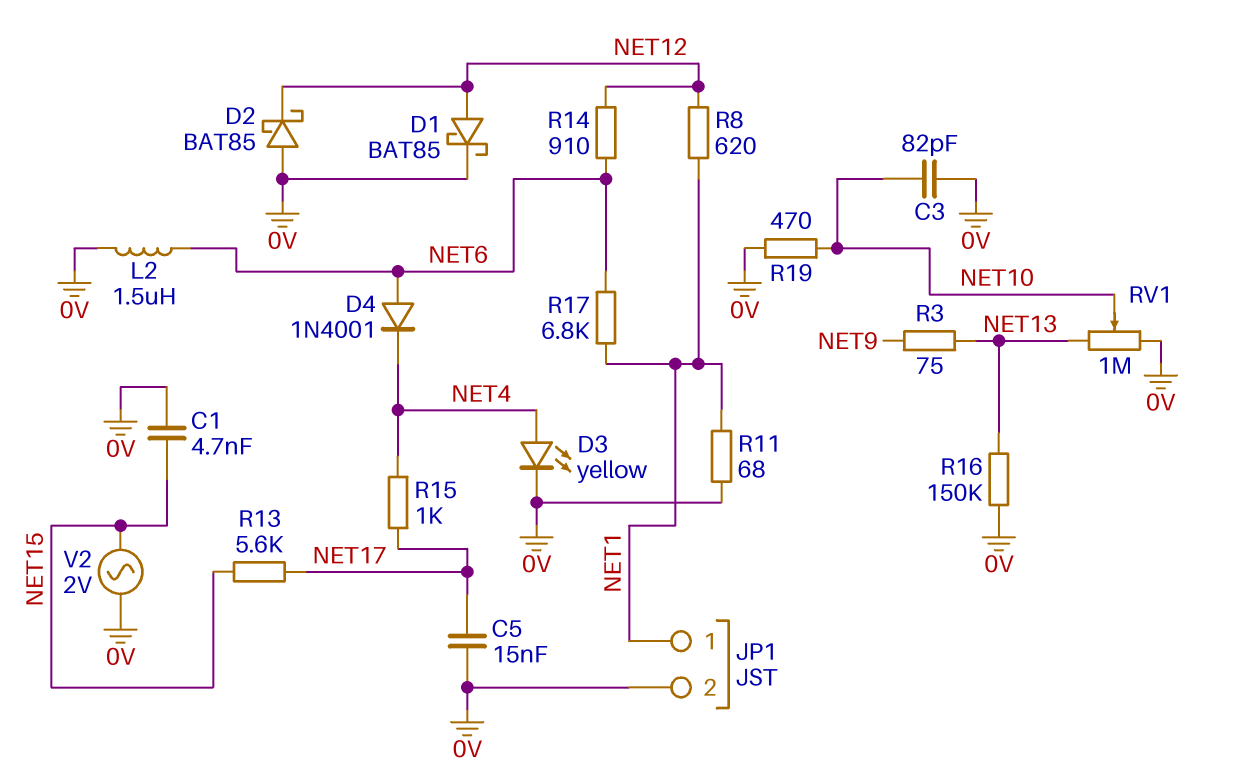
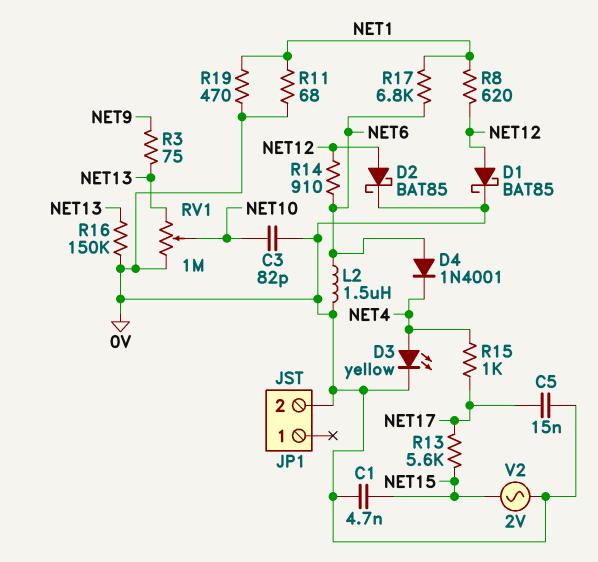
D2: schottky BAT85 (A 0V, K NET12) -> schottky BAT85 (A NET12, K 0V)
JP1 pin 1: NET1 -> none
R19: 470 (0V, NET10) -> 470 (0V, NET1)

